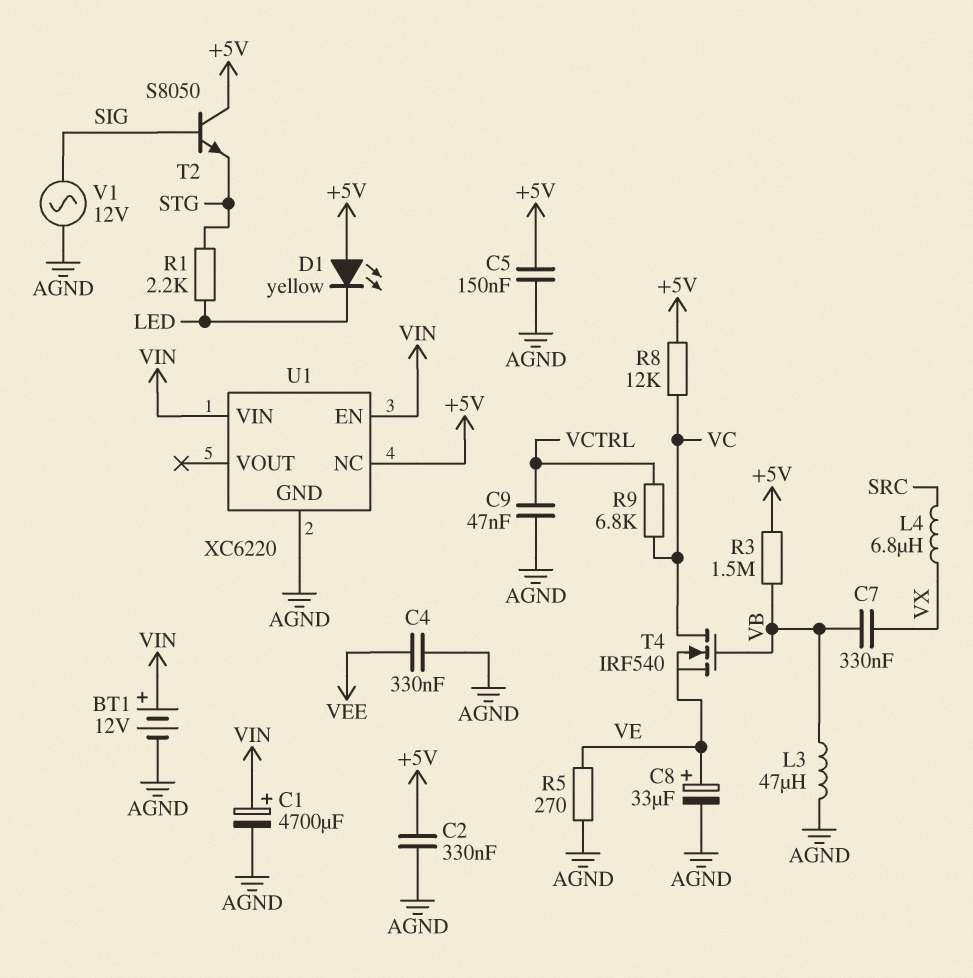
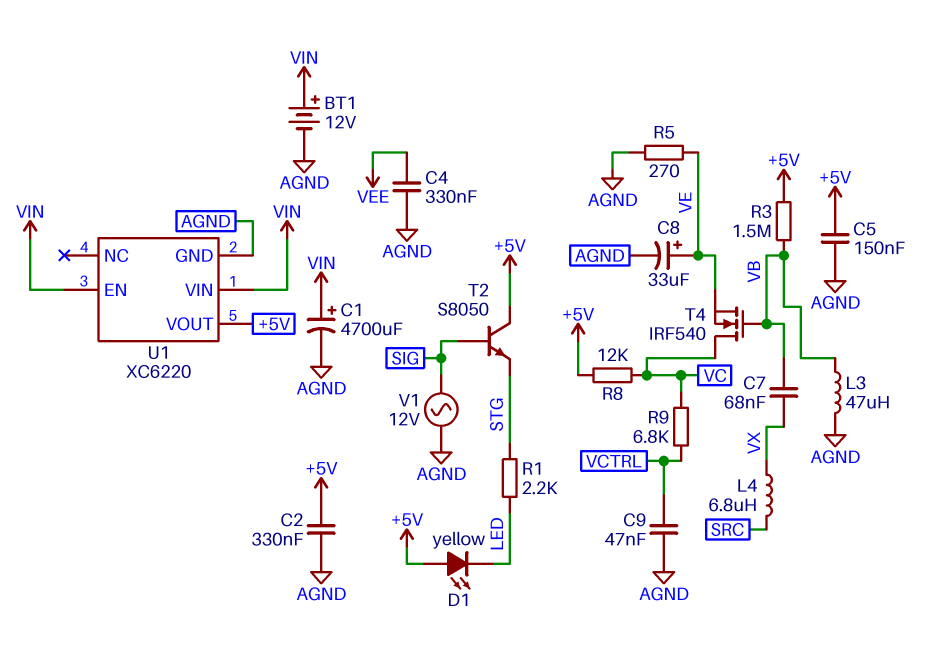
C7: 330nF (VB, VX) -> 68nF (VB, VX)
U1 pin NC: +5V -> none
U1 pin VOUT: none -> +5V

